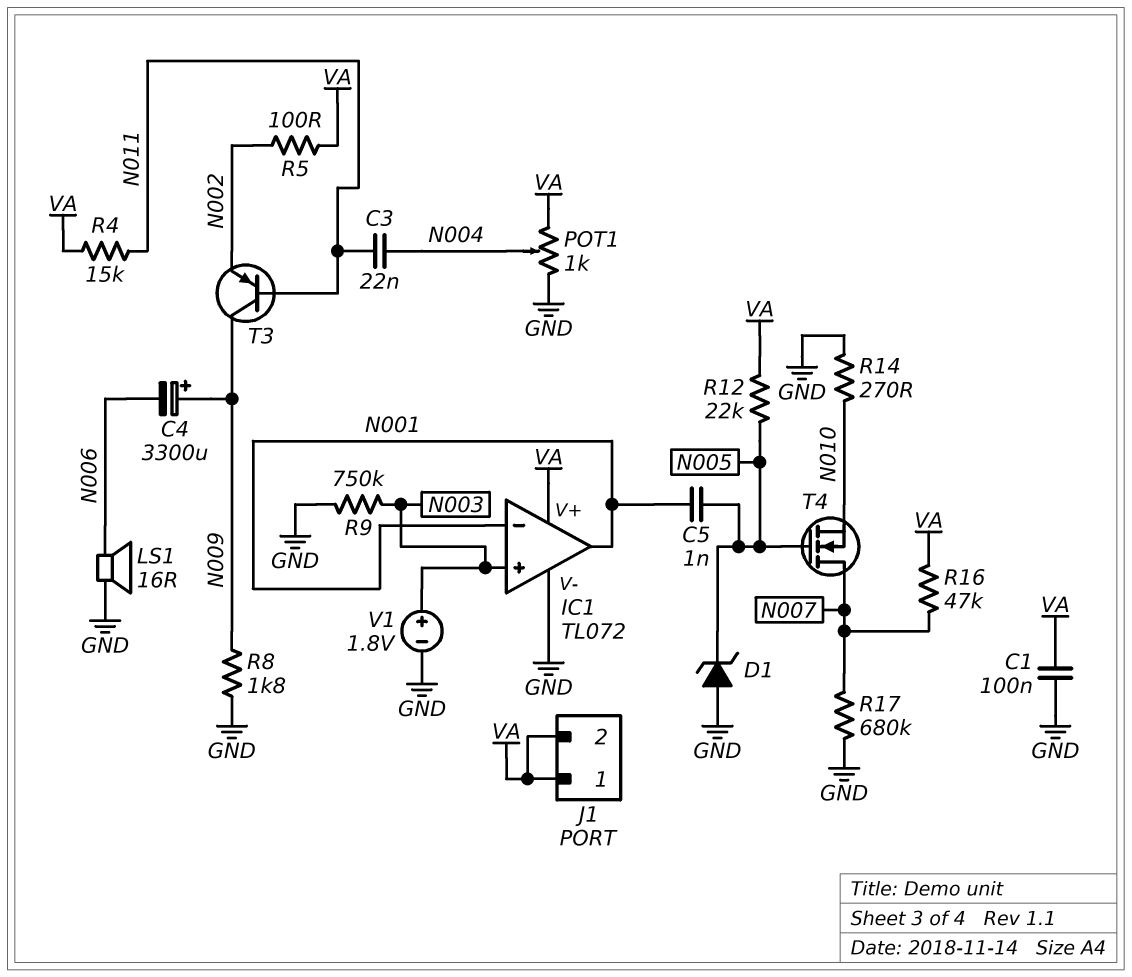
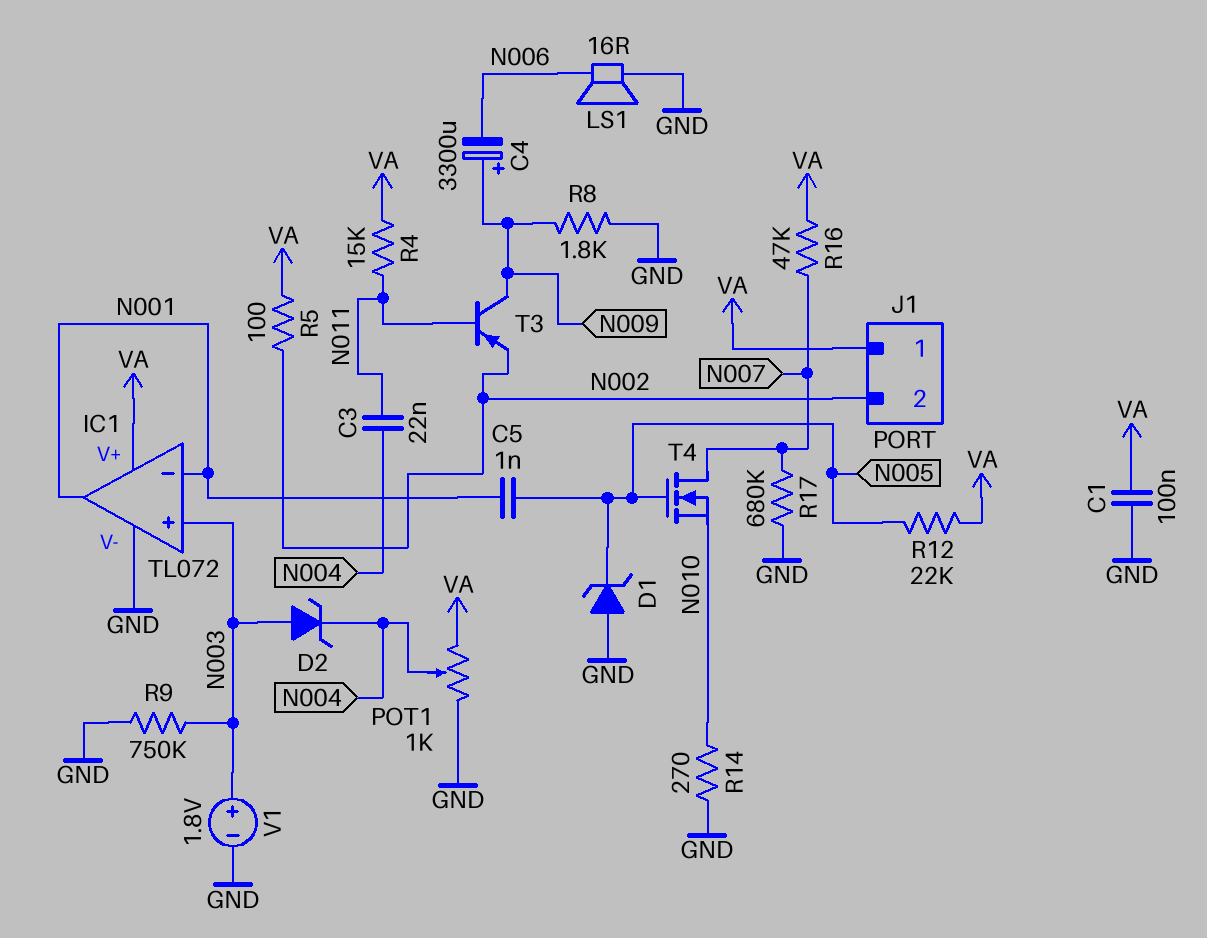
D2: none -> zener (A N003, K N004)
J1 pin 2: VA -> N002

